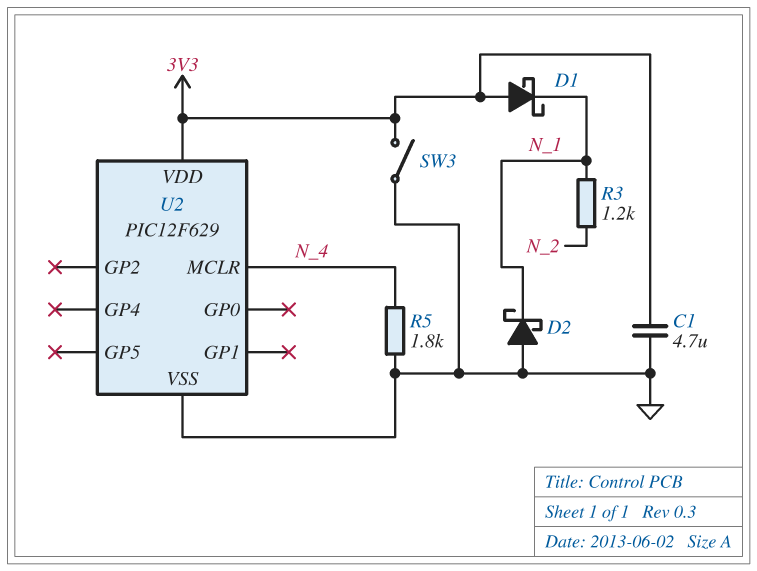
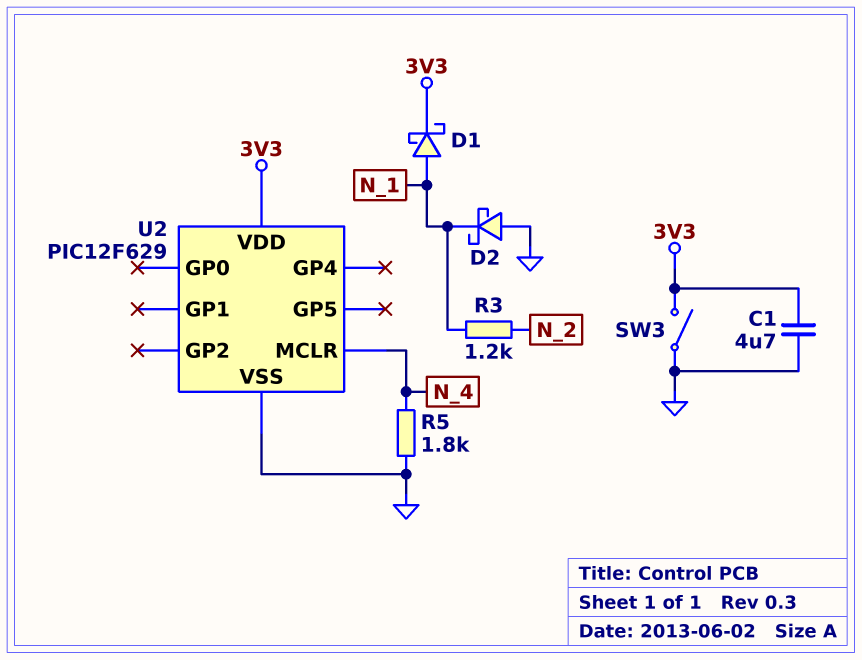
D1: schottky (A 3V3, K N_1) -> schottky (A N_1, K 3V3)

